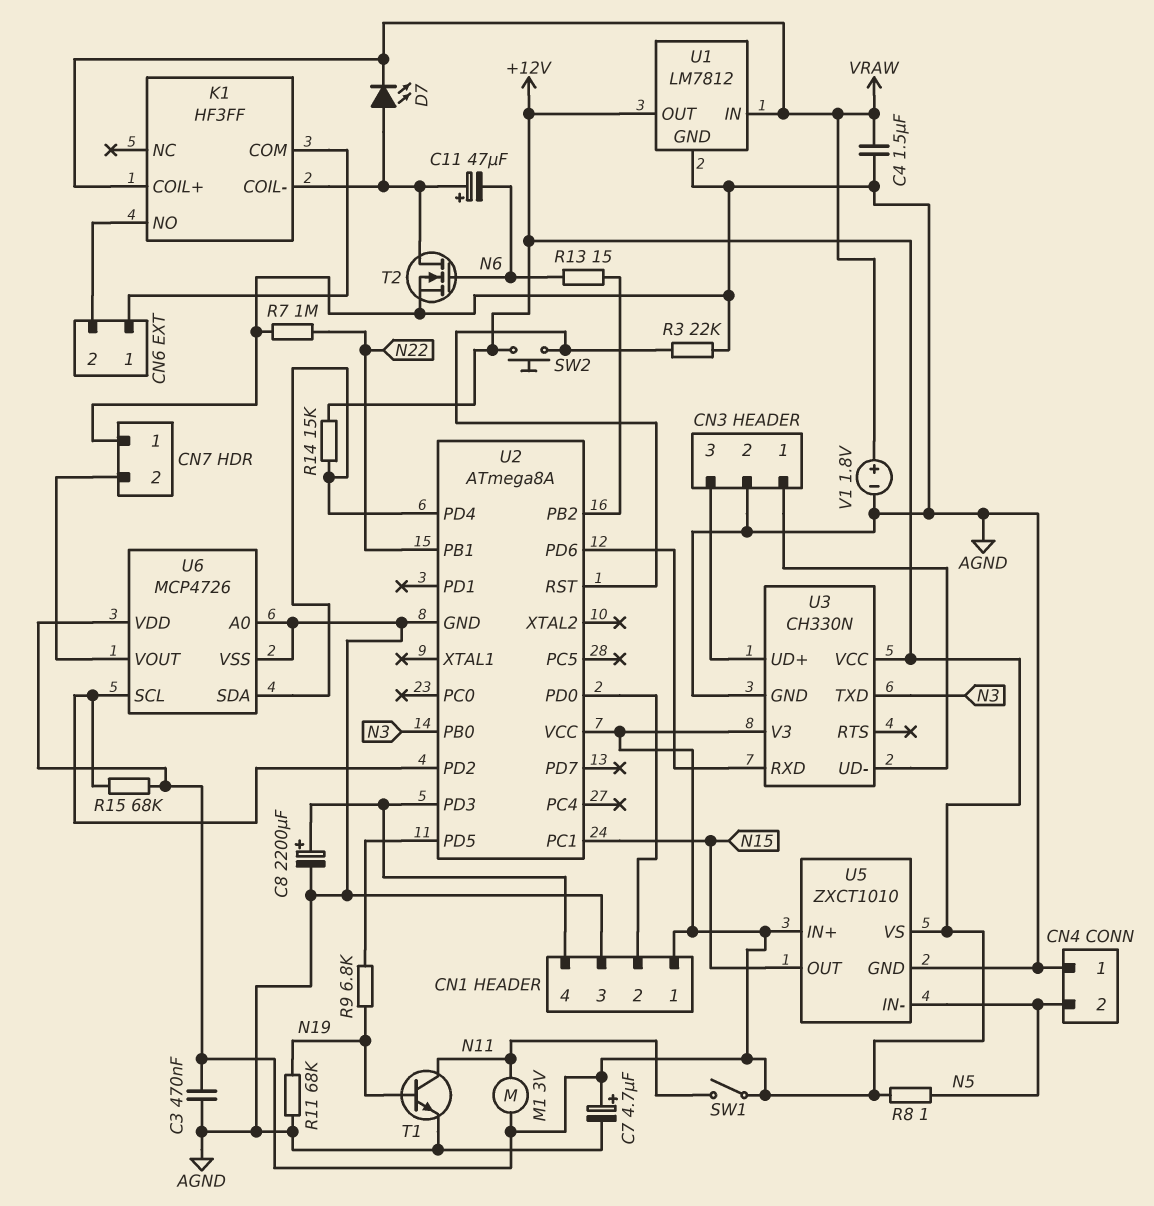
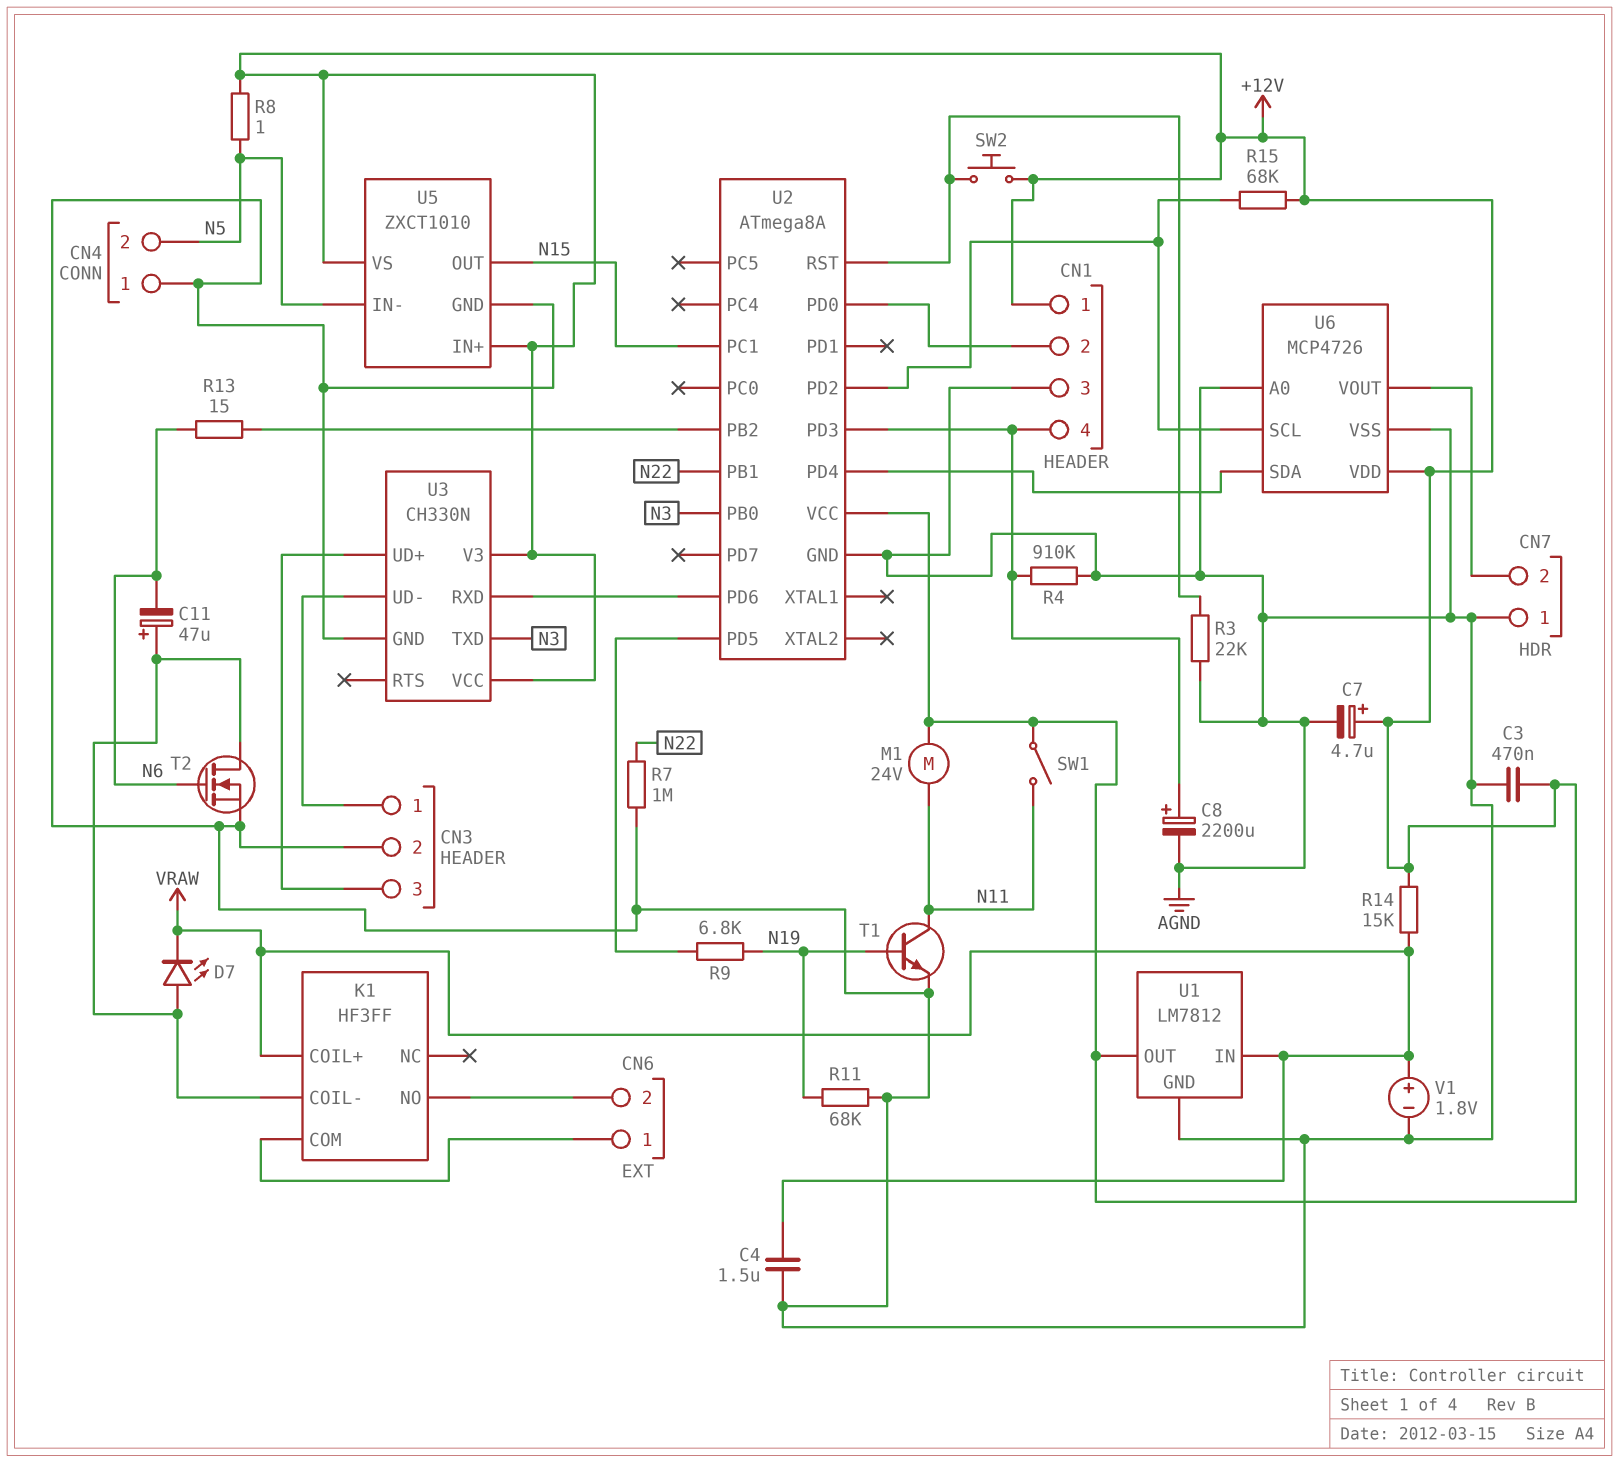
M1: motor 3V (+12V, N11) -> motor 24V (+12V, N11)
R4: none -> 910k (AGND, CN1/4)
R14: 15k (+12V, U2/PD4) -> 15k (+12V, VRAW)

